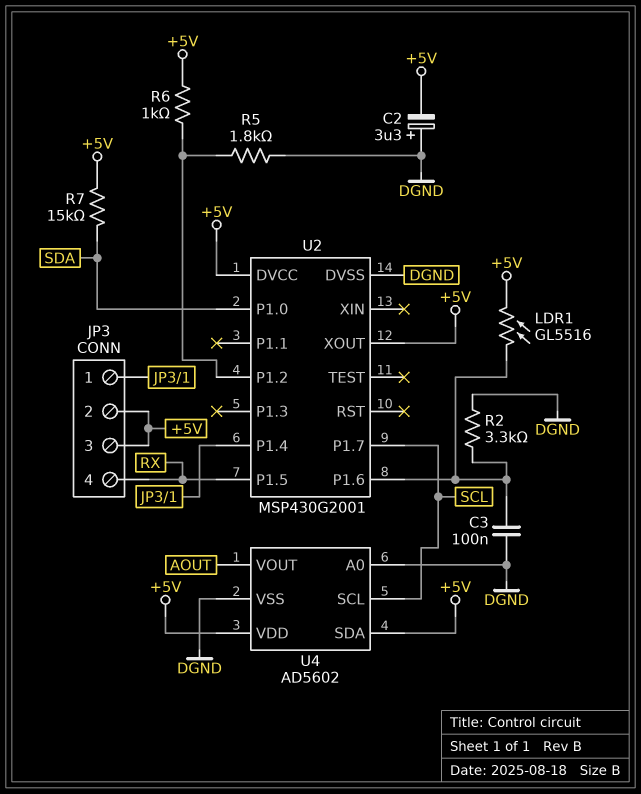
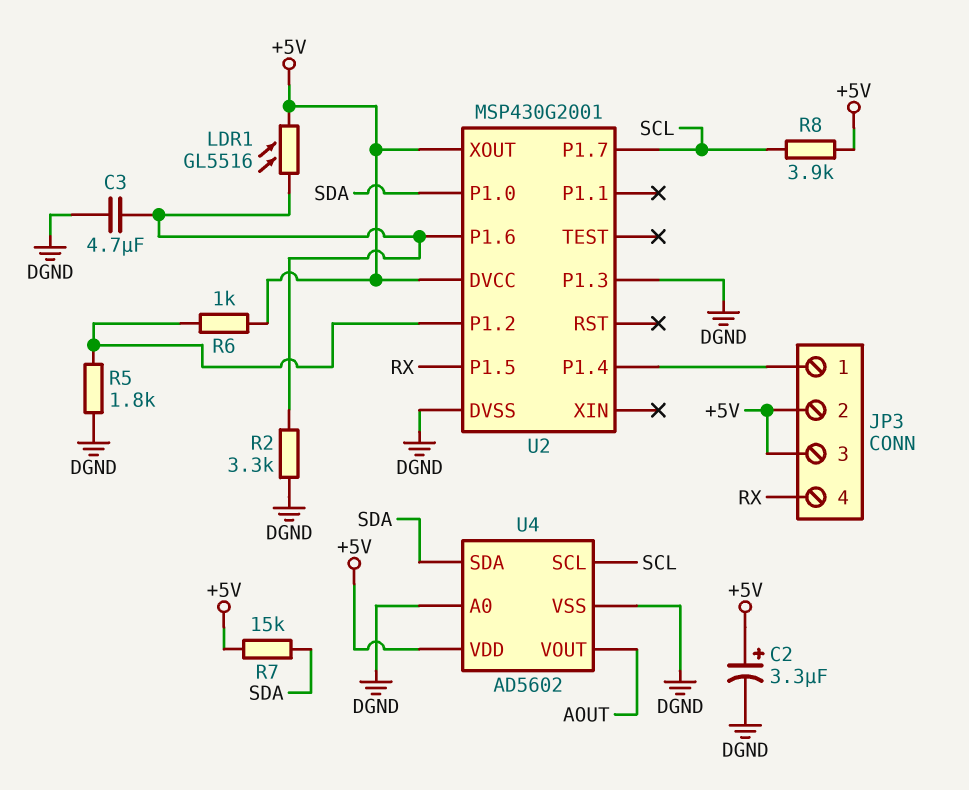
C2: 3.3uF (plus DGND, minus +5V) -> 3.3uF (plus +5V, minus DGND)
C3: 100nF (DGND, U2/P1.6) -> 4.7uF (DGND, U2/P1.6)
R8: none -> 3.9k (+5V, SCL)
U2 pin P1.3: none -> DGND
U4 pin SDA: +5V -> SDA

